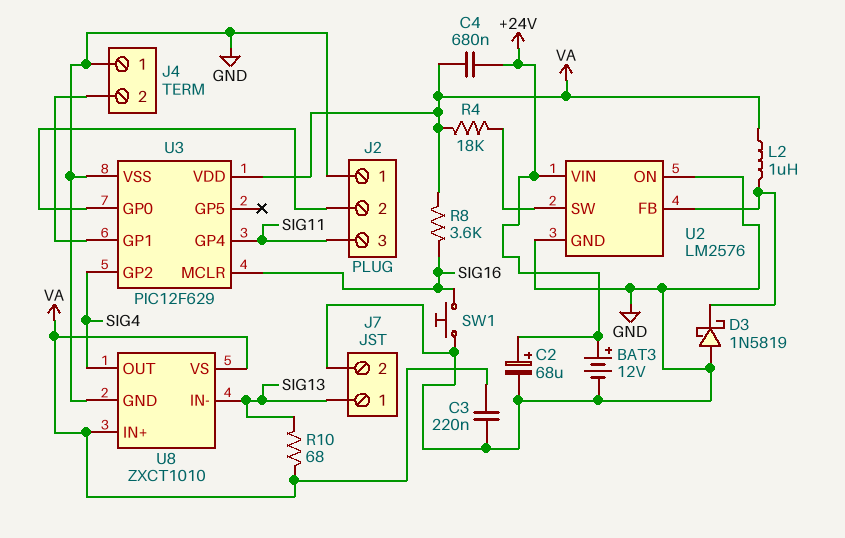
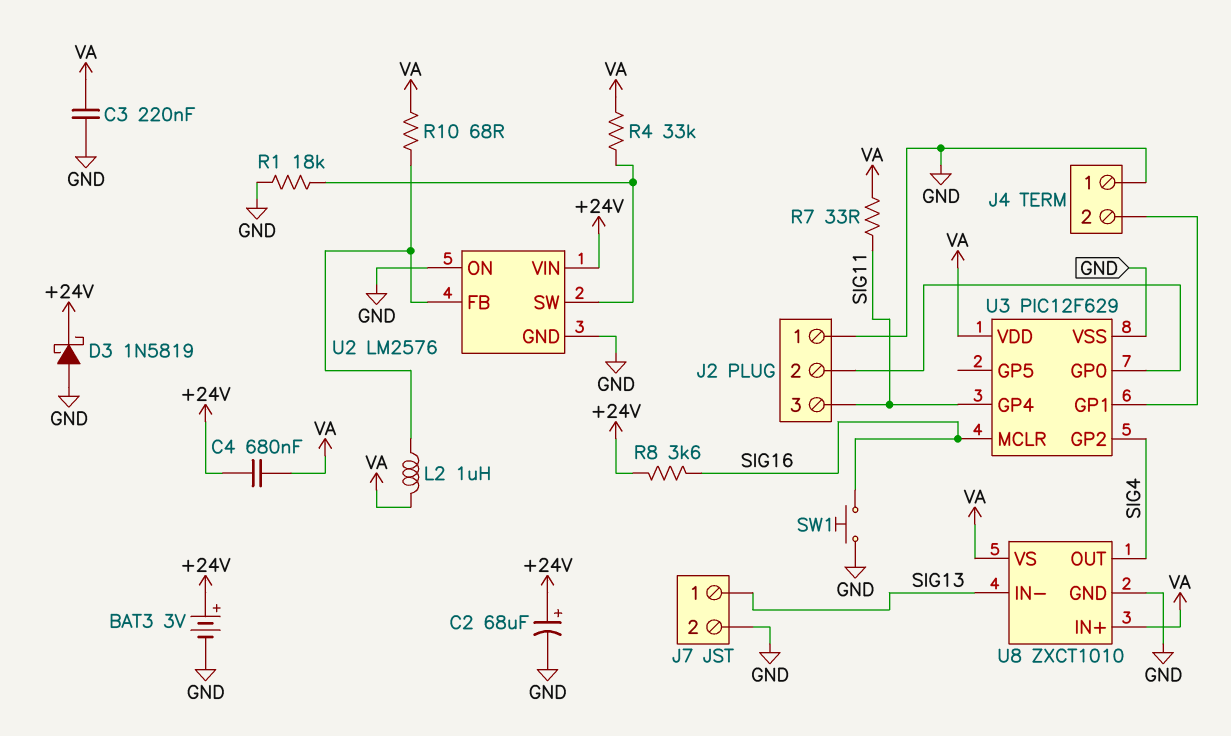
BAT3: 12V (plus +24V, minus GND) -> 3V (plus +24V, minus GND)
D3: schottky 1N5819 (A GND, K U2/FB) -> schottky 1N5819 (A GND, K +24V)
R1: none -> 18k (GND, U2/SW)
R4: 18k (U2/SW, VA) -> 33k (U2/SW, VA)
R7: none -> 33 (SIG11, VA)
R8: 3.6k (SIG16, VA) -> 3.6k (+24V, SIG16)
R10: 68 (SIG13, VA) -> 68 (U2/FB, VA)

